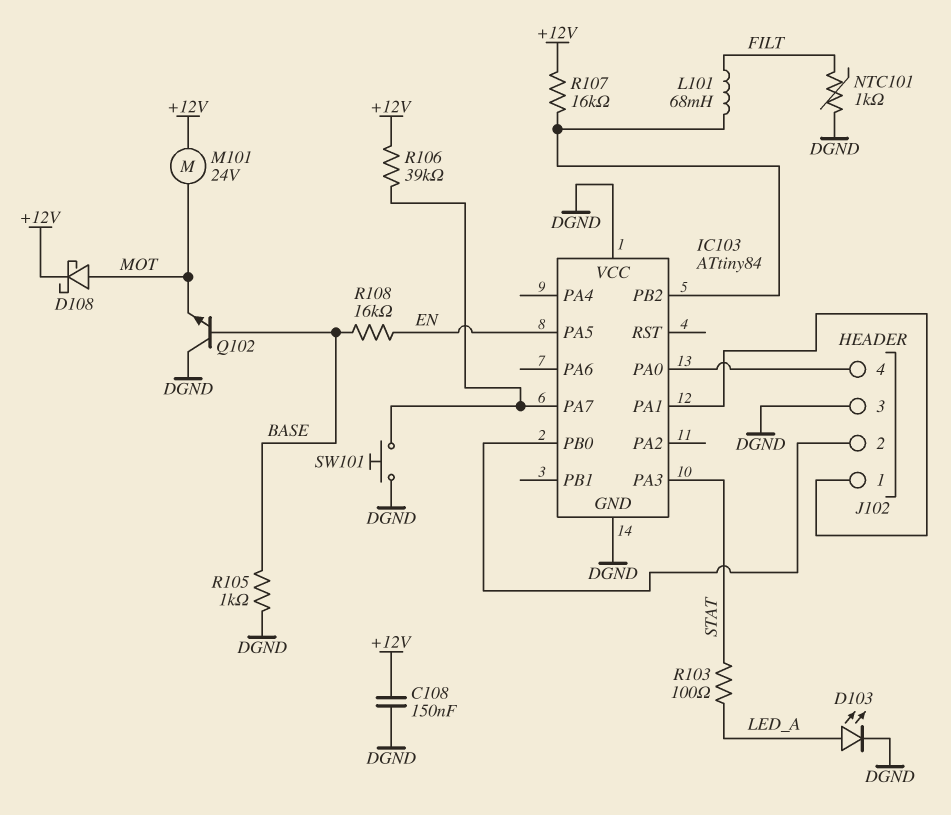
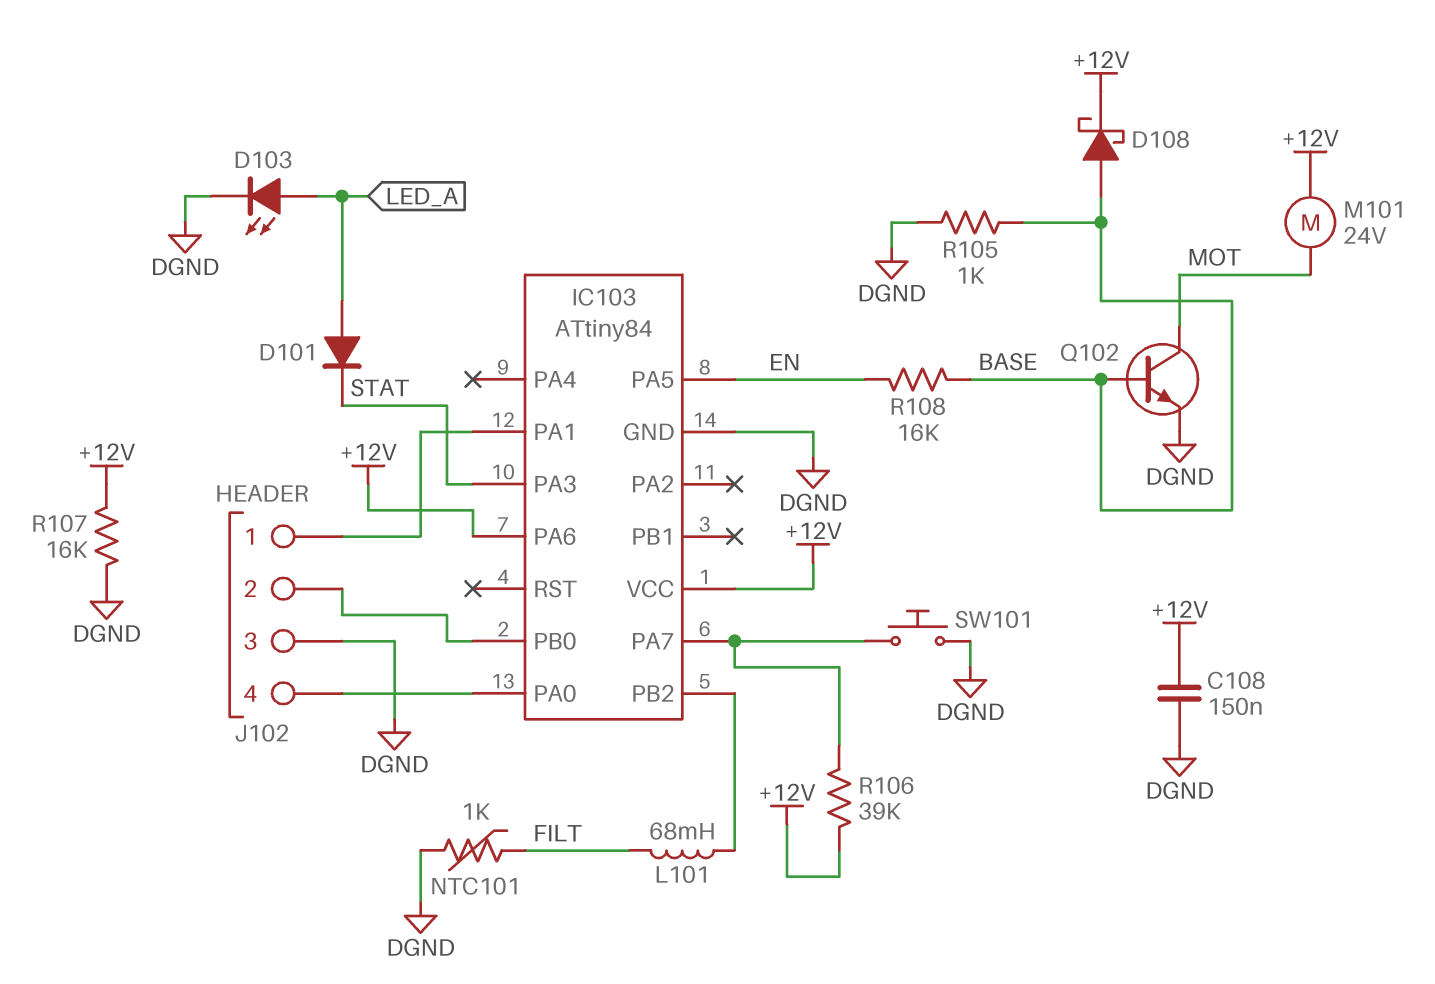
D101: none -> diode (A LED_A, K STAT)
D108: schottky (A MOT, K +12V) -> schottky (A BASE, K +12V)
IC103 pin PA6: none -> +12V
IC103 pin VCC: DGND -> +12V
Q102: NPN (B BASE, C DGND, E MOT) -> NPN (B BASE, C MOT, E DGND)
R103: 100 (LED_A, STAT) -> none
R107: 16k (+12V, IC103/PB2) -> 16k (+12V, DGND)

